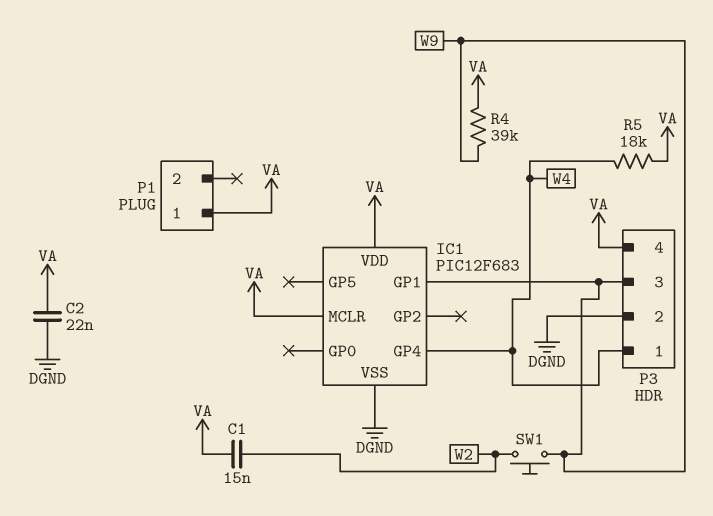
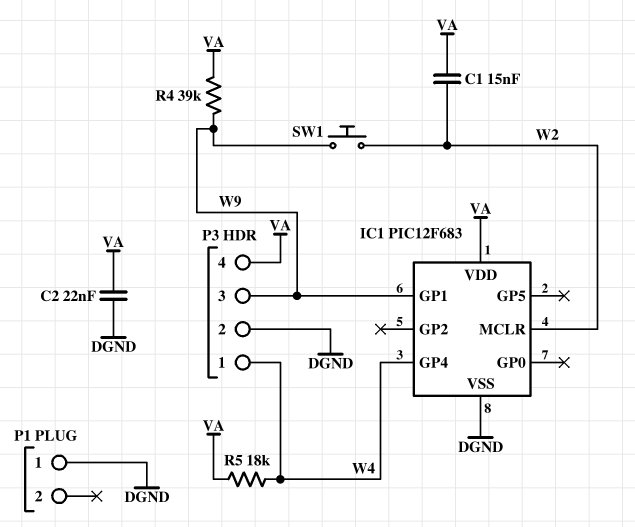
IC1 pin MCLR: VA -> W2
P1 pin 1: VA -> DGND

